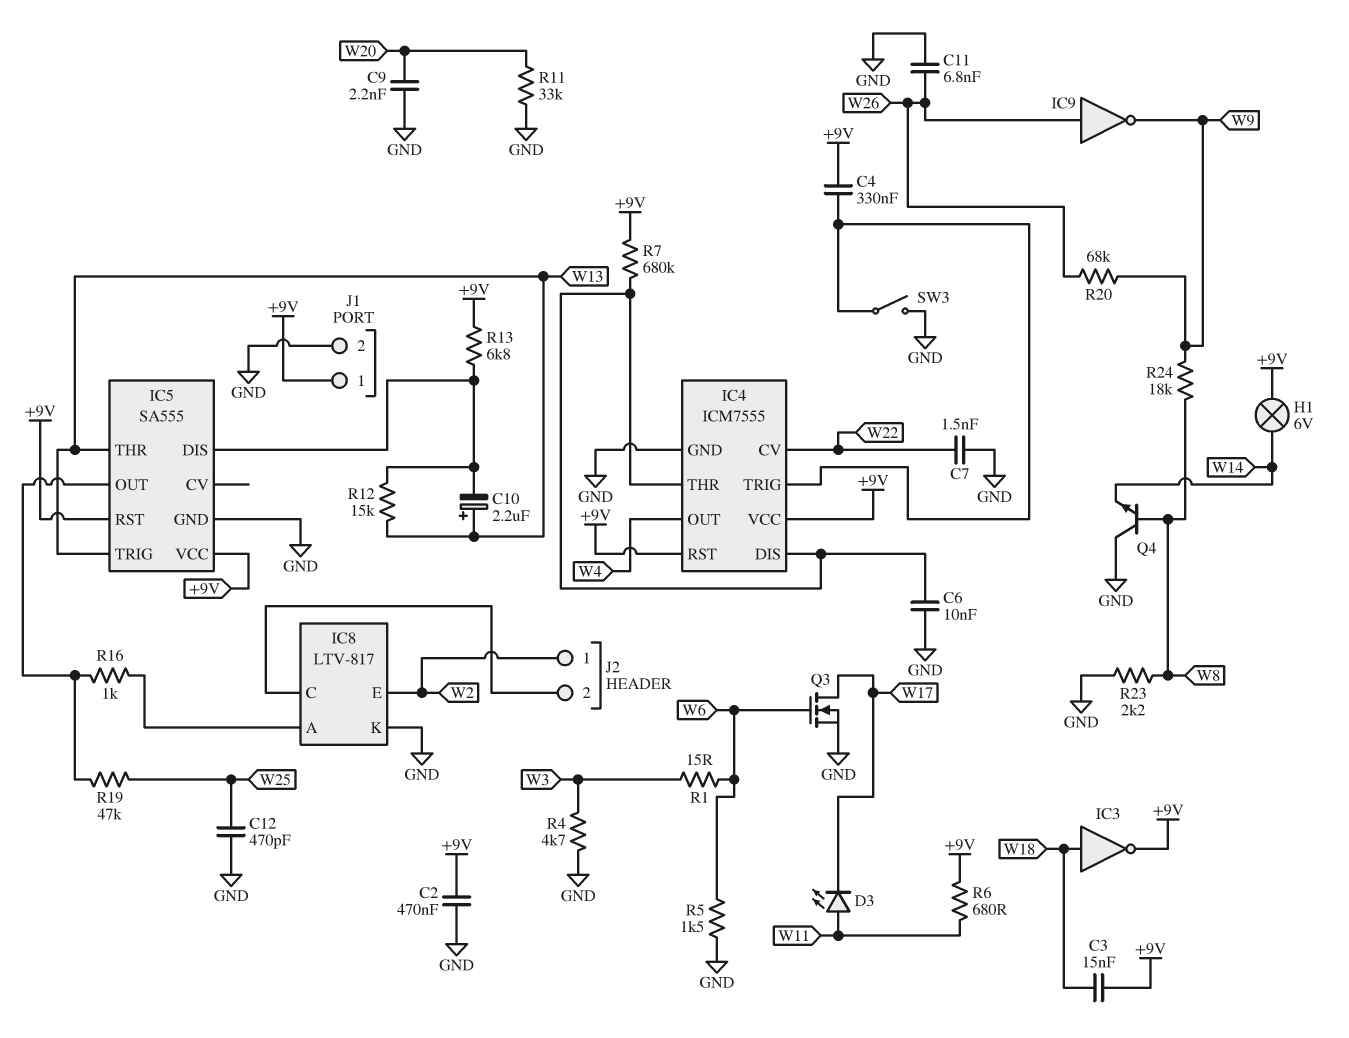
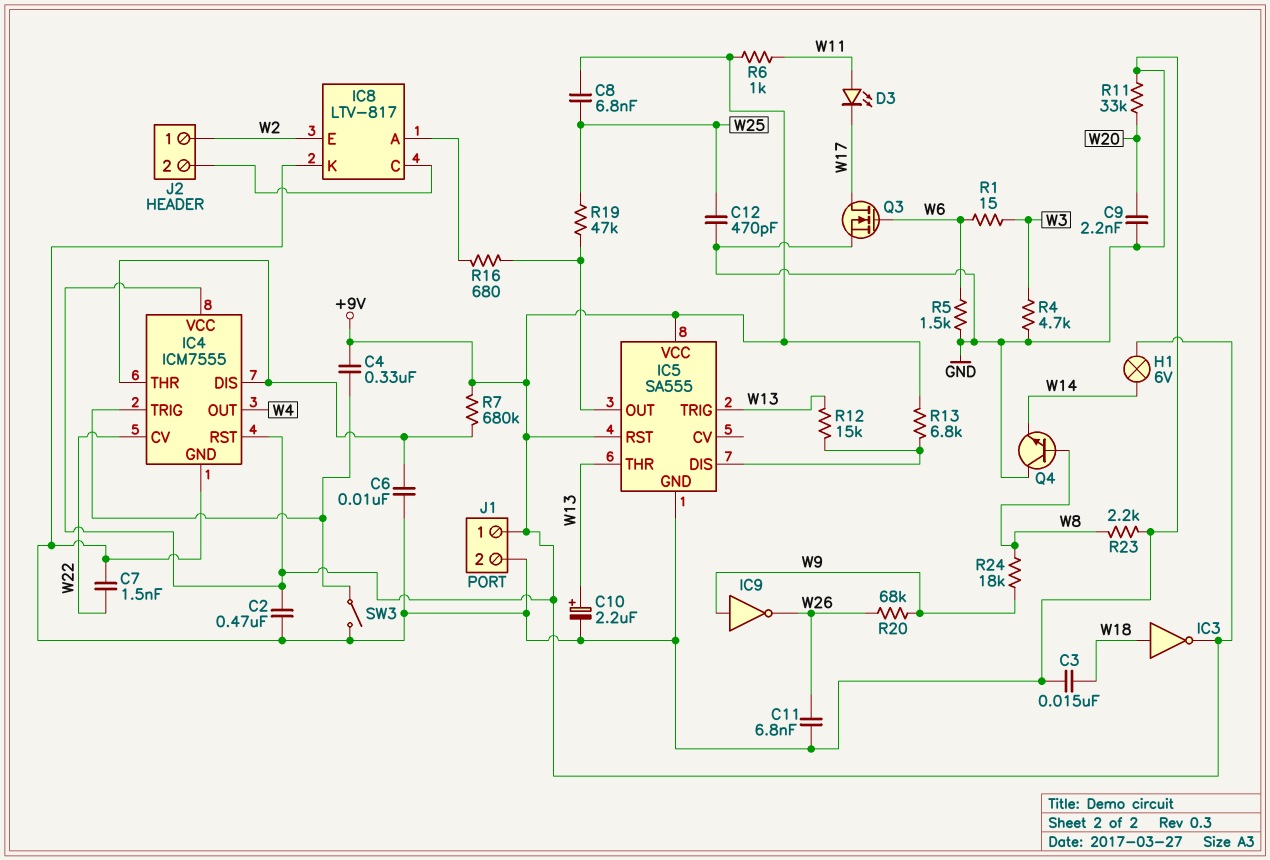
C3: 15nF (+9V, W18) -> 15nF (GND, W18)
C8: none -> 6.8nF (+9V, W25)
C10: 2.2uF (plus W13, minus IC5/DIS) -> 2.2uF (plus W13, minus GND)
IC9: NOT (in W26, out W9) -> NOT (in W9, out W26)
R6: 680 (+9V, W11) -> 1k (+9V, W11)
R16: 1k (IC5/OUT, IC8/A) -> 680 (IC5/OUT, IC8/A)

